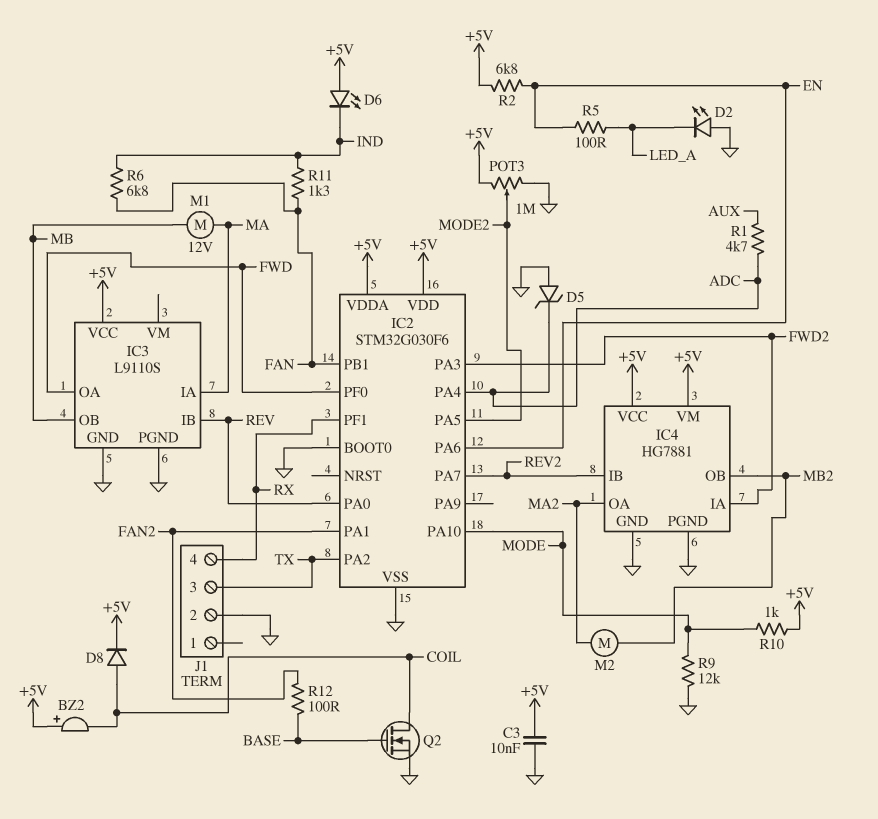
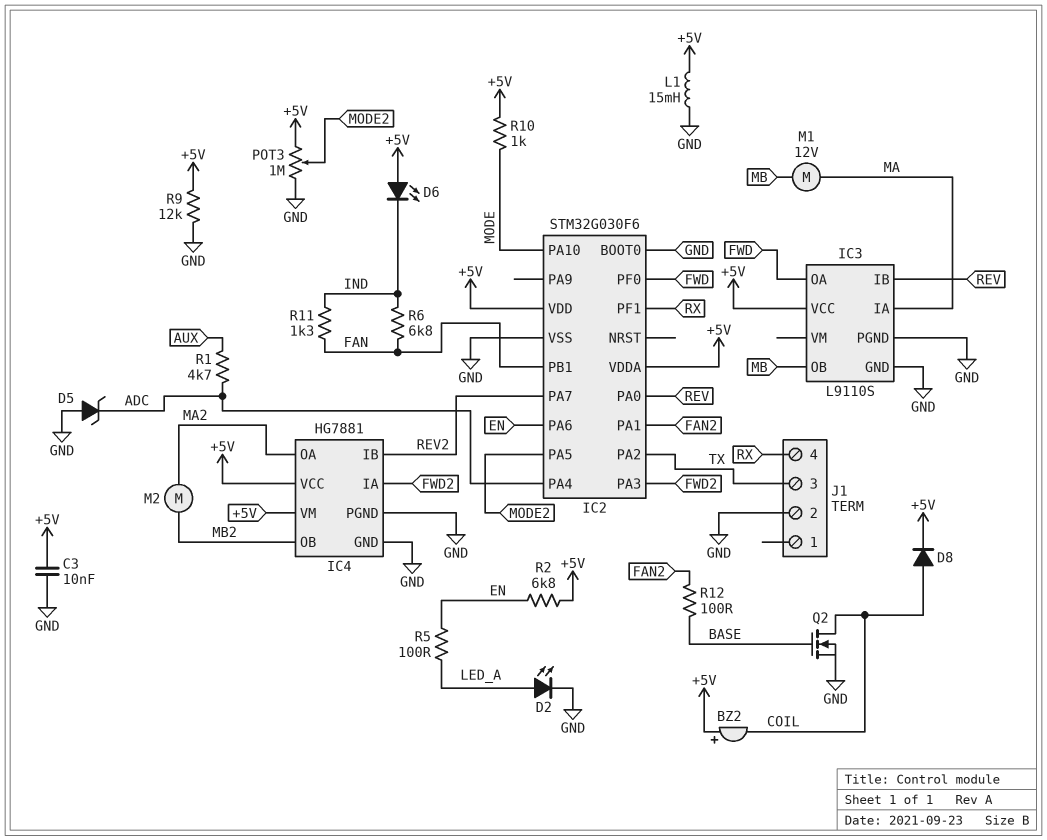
D2: LED (A GND, K LED_A) -> LED (A LED_A, K GND)
L1: none -> 15mH (+5V, GND)
R9: 12k (GND, MODE) -> 12k (+5V, GND)

